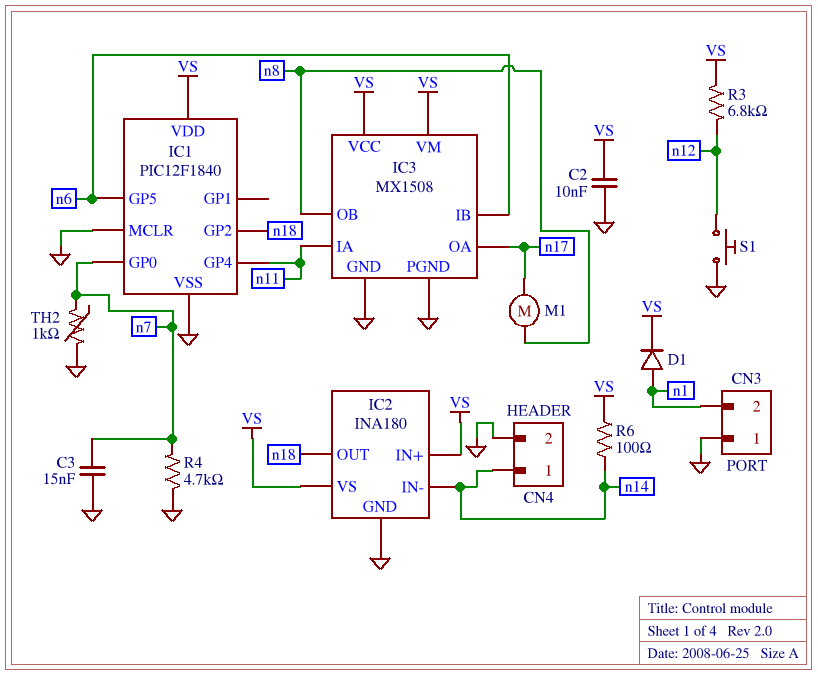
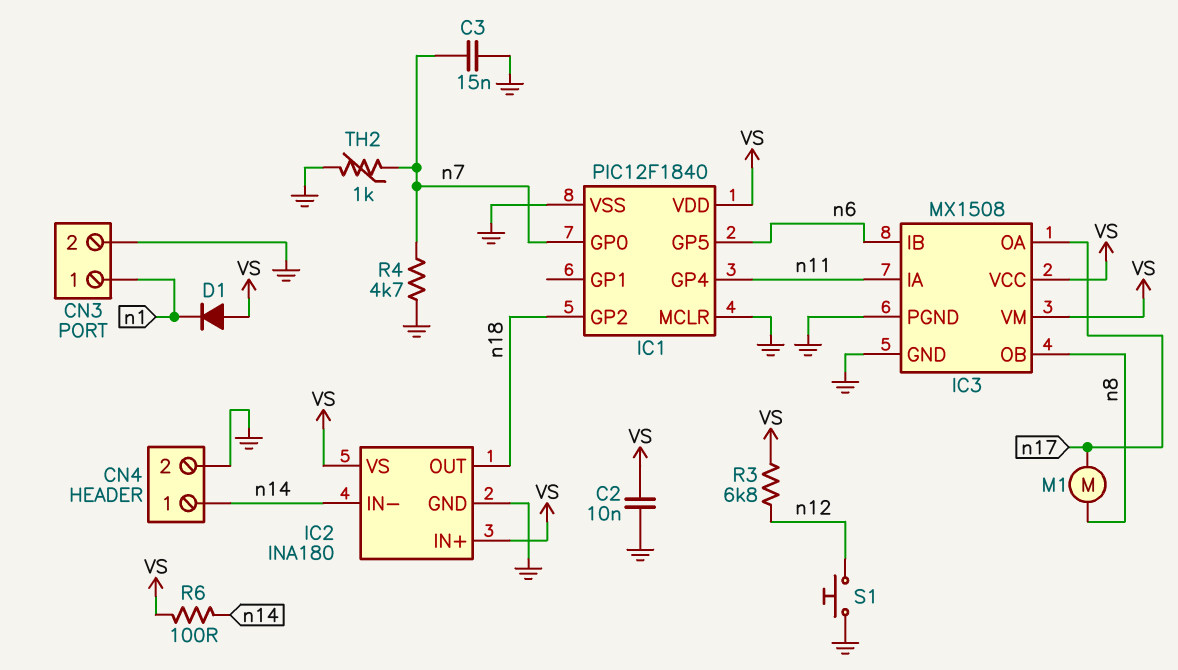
CN3 pin 1: GND -> n1
CN3 pin 2: n1 -> GND
D1: diode (A n1, K VS) -> diode (A VS, K n1)

